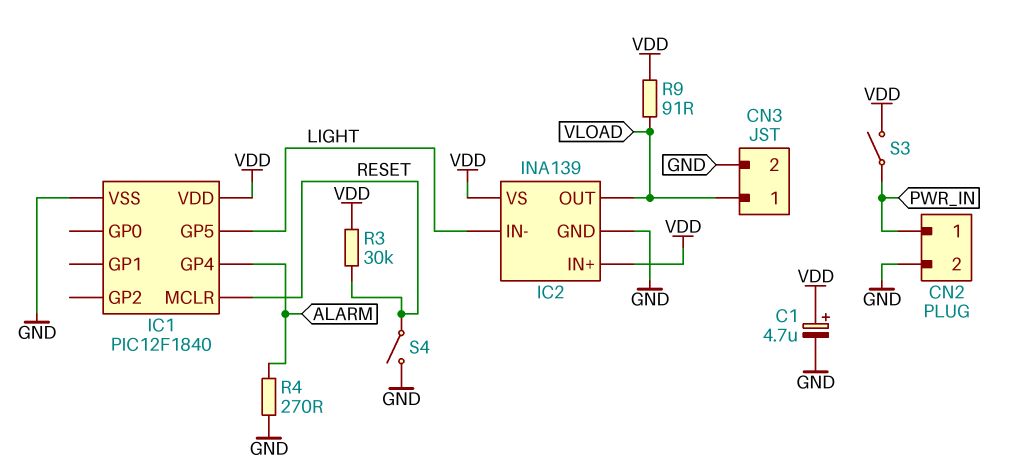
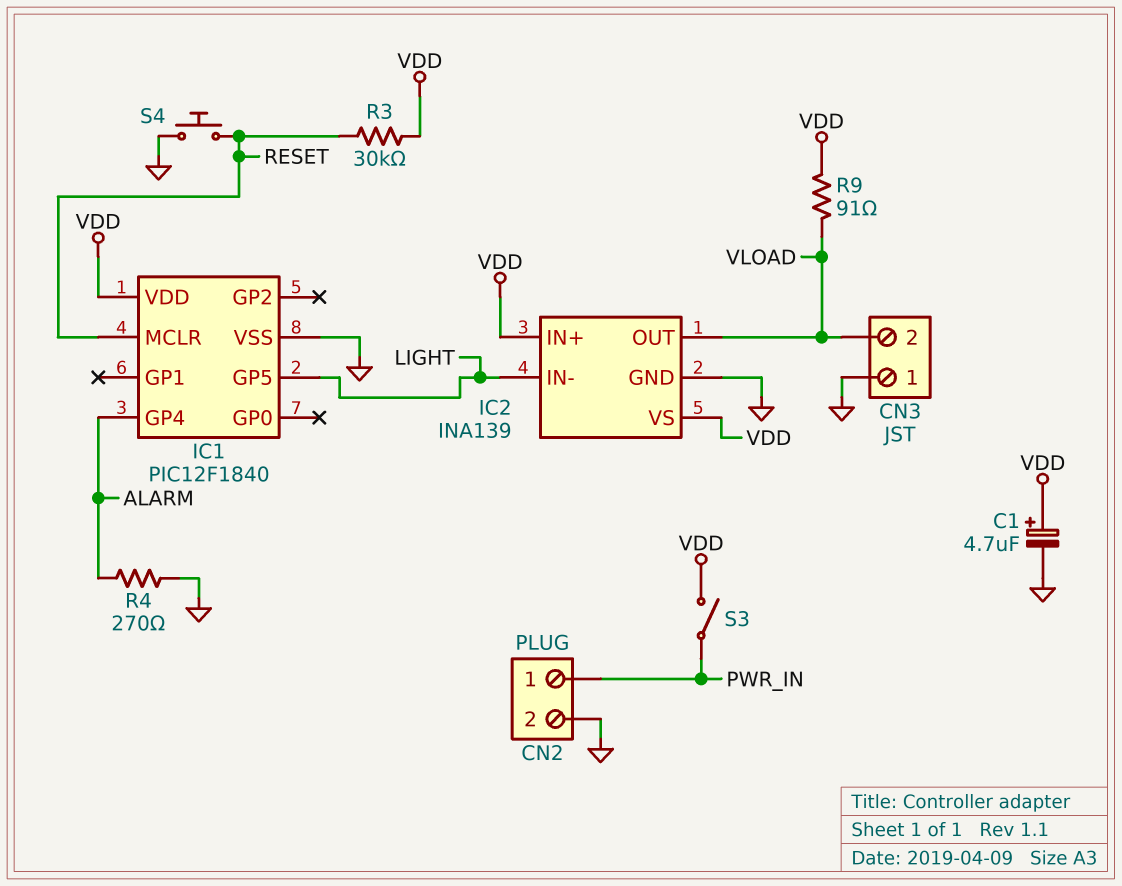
CN3 pin 1: VLOAD -> GND
CN3 pin 2: GND -> VLOAD
S4: switch (GND, RESET) -> button (GND, RESET)

